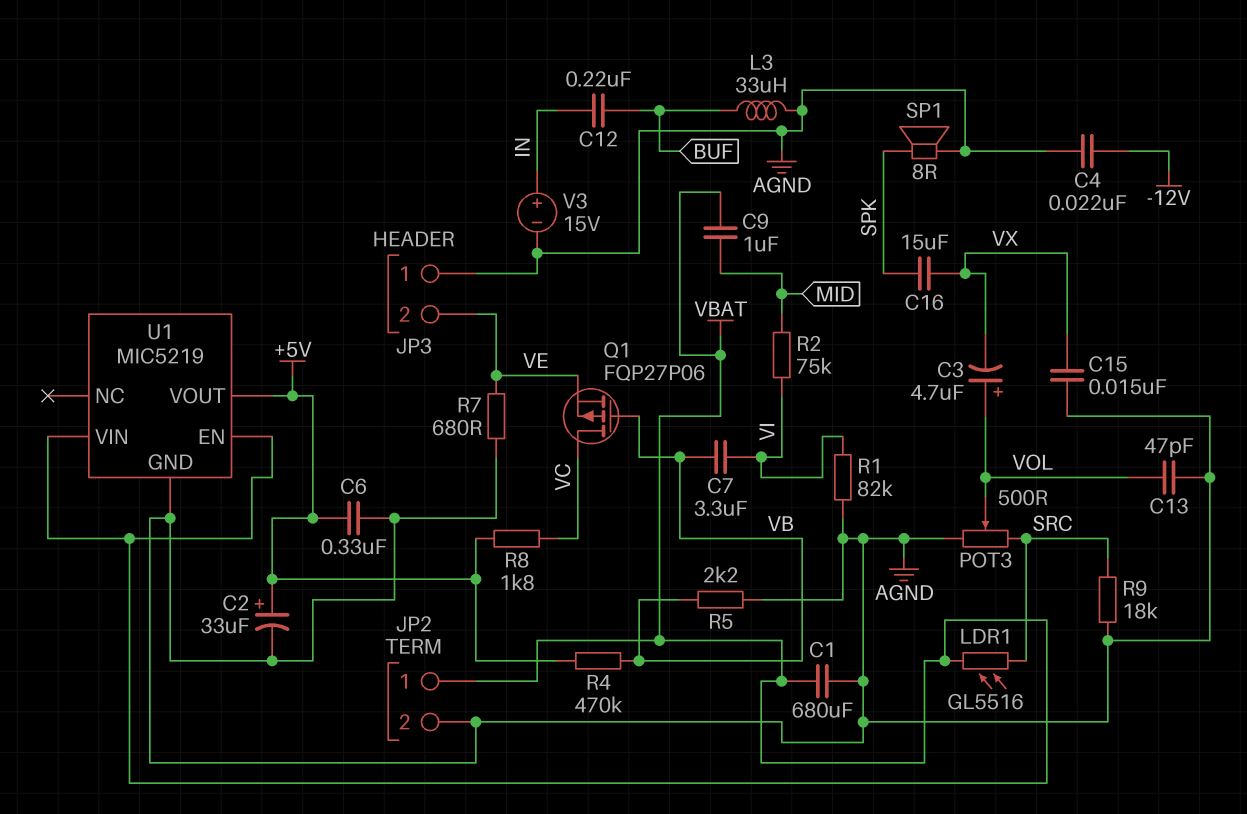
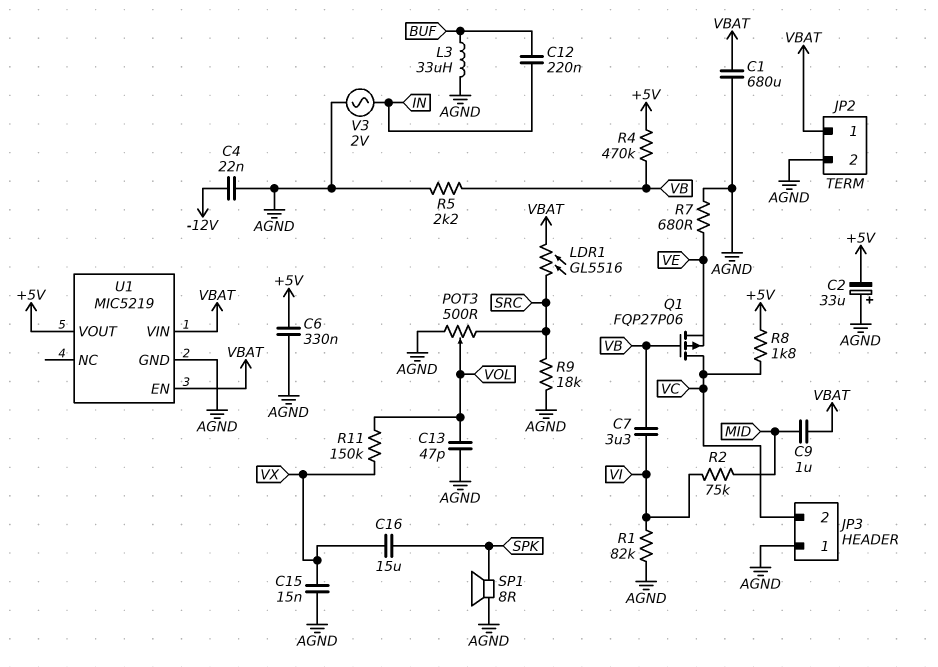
C2: 33uF (plus +5V, minus AGND) -> 33uF (plus AGND, minus +5V)
C3: 4.7uF (plus VOL, minus VX) -> none
JP3 pin 2: VE -> VC
R11: none -> 150k (VOL, VX)
V3: 15V (plus IN, minus AGND) -> AC 2V (AGND, IN)

